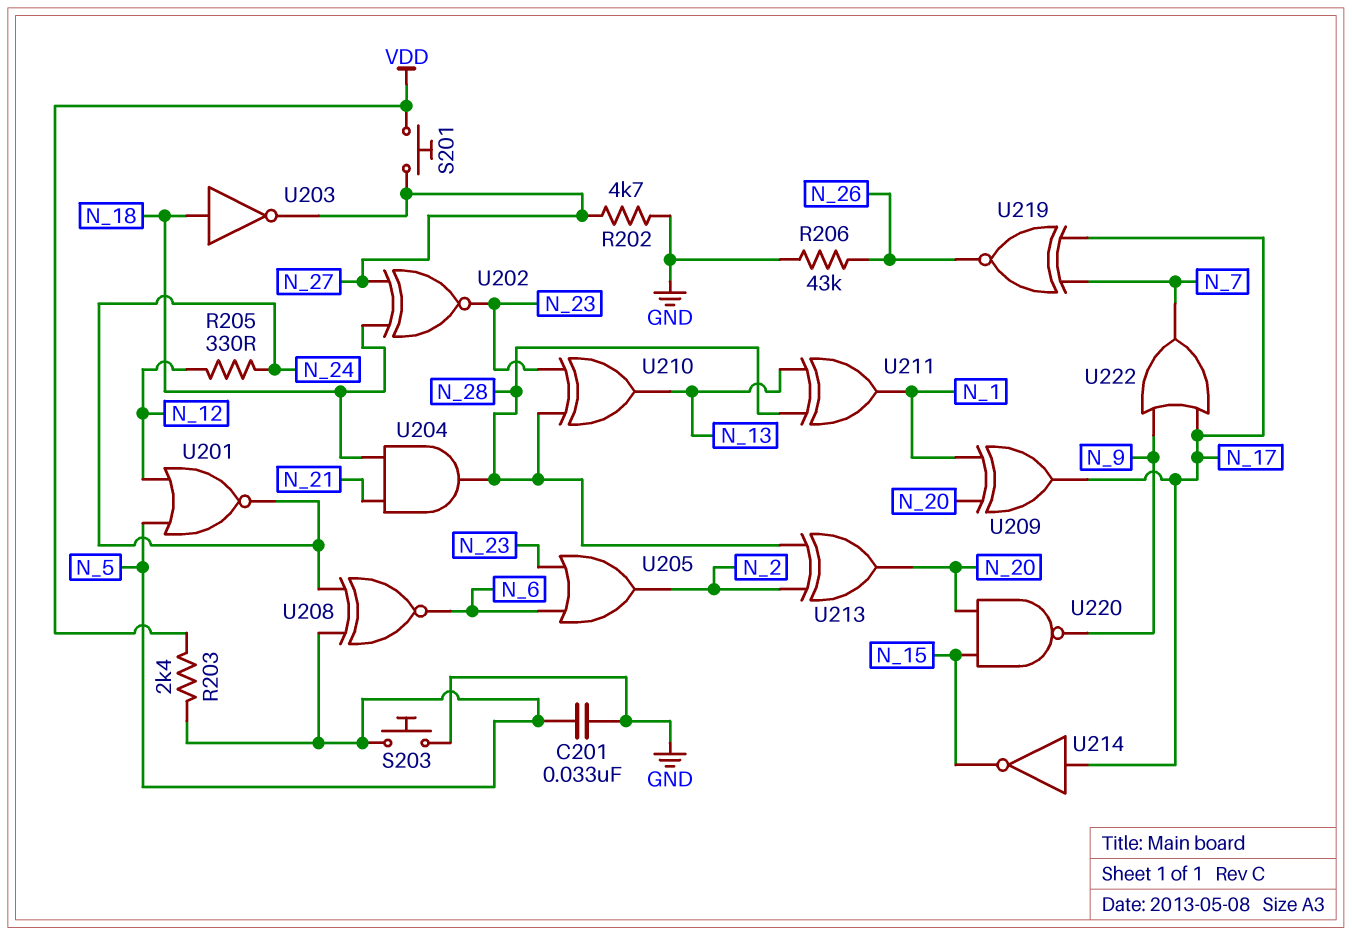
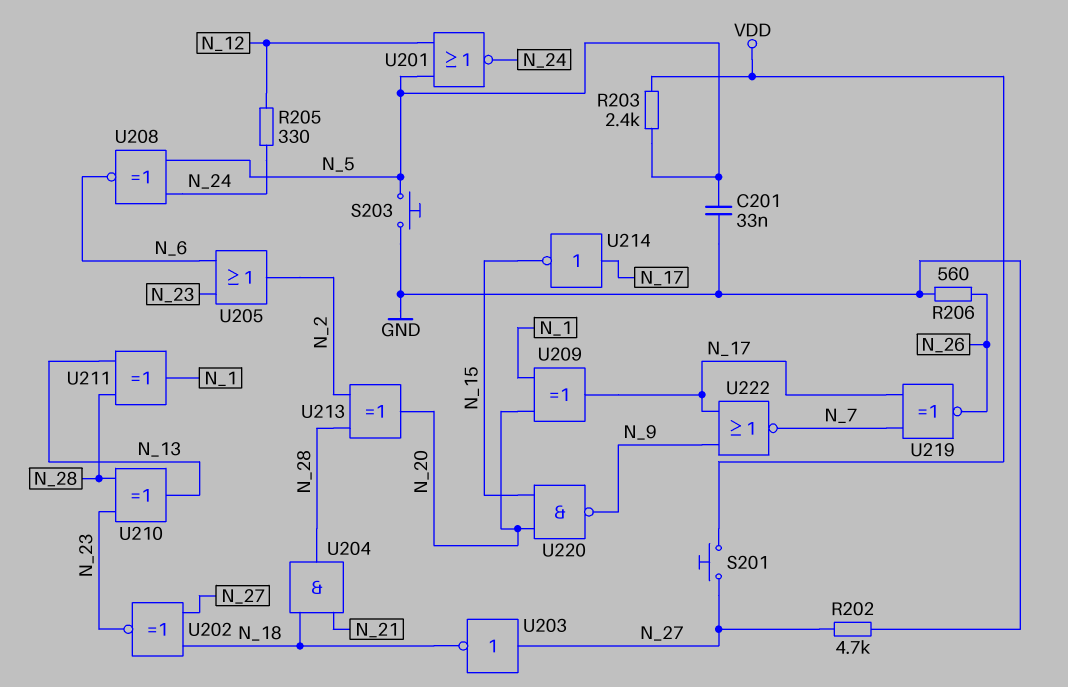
R206: 43k (GND, N_26) -> 560 (GND, N_26)
U203: NOT (in N_18, out N_27) -> NOT (in N_27, out N_18)
U222: OR (in N_9, in N_17, out N_7) -> NOR (in N_9, in N_17, out N_7)

